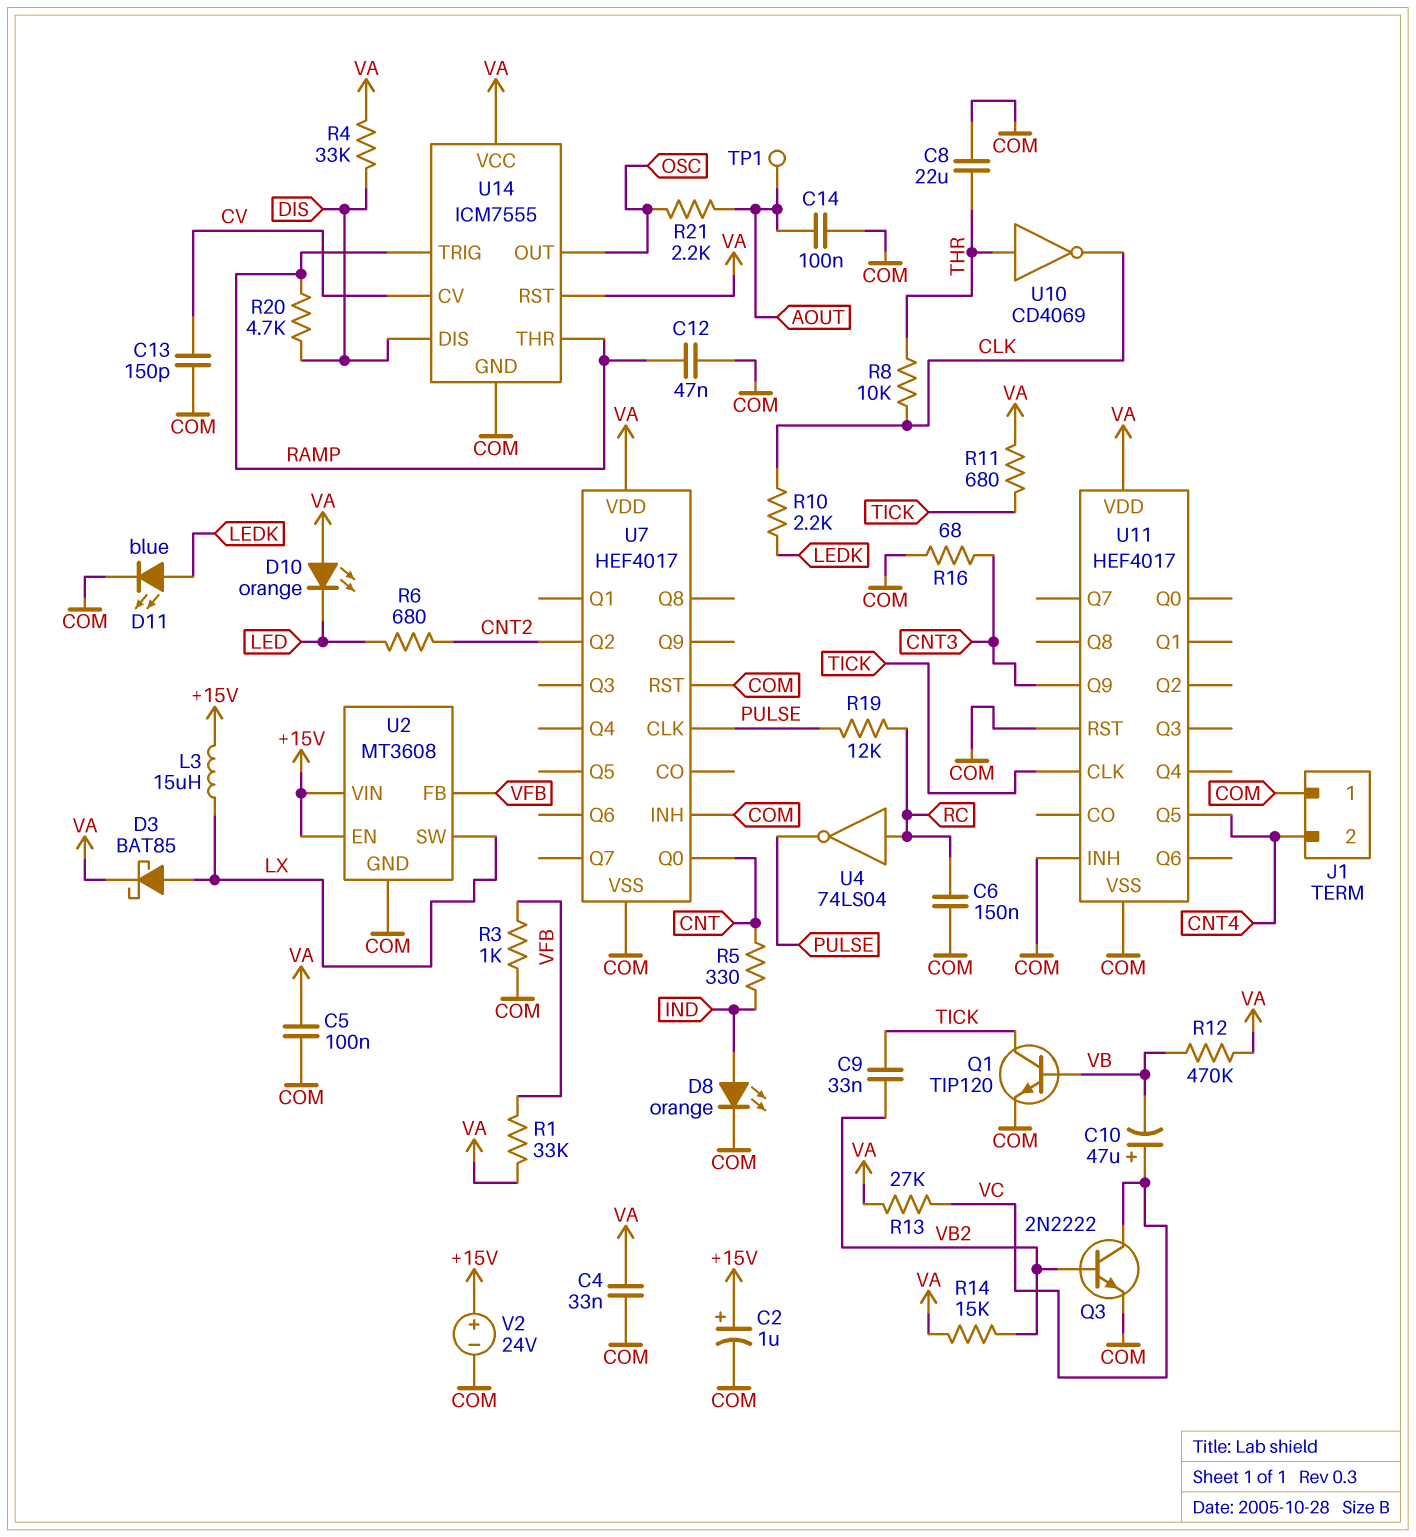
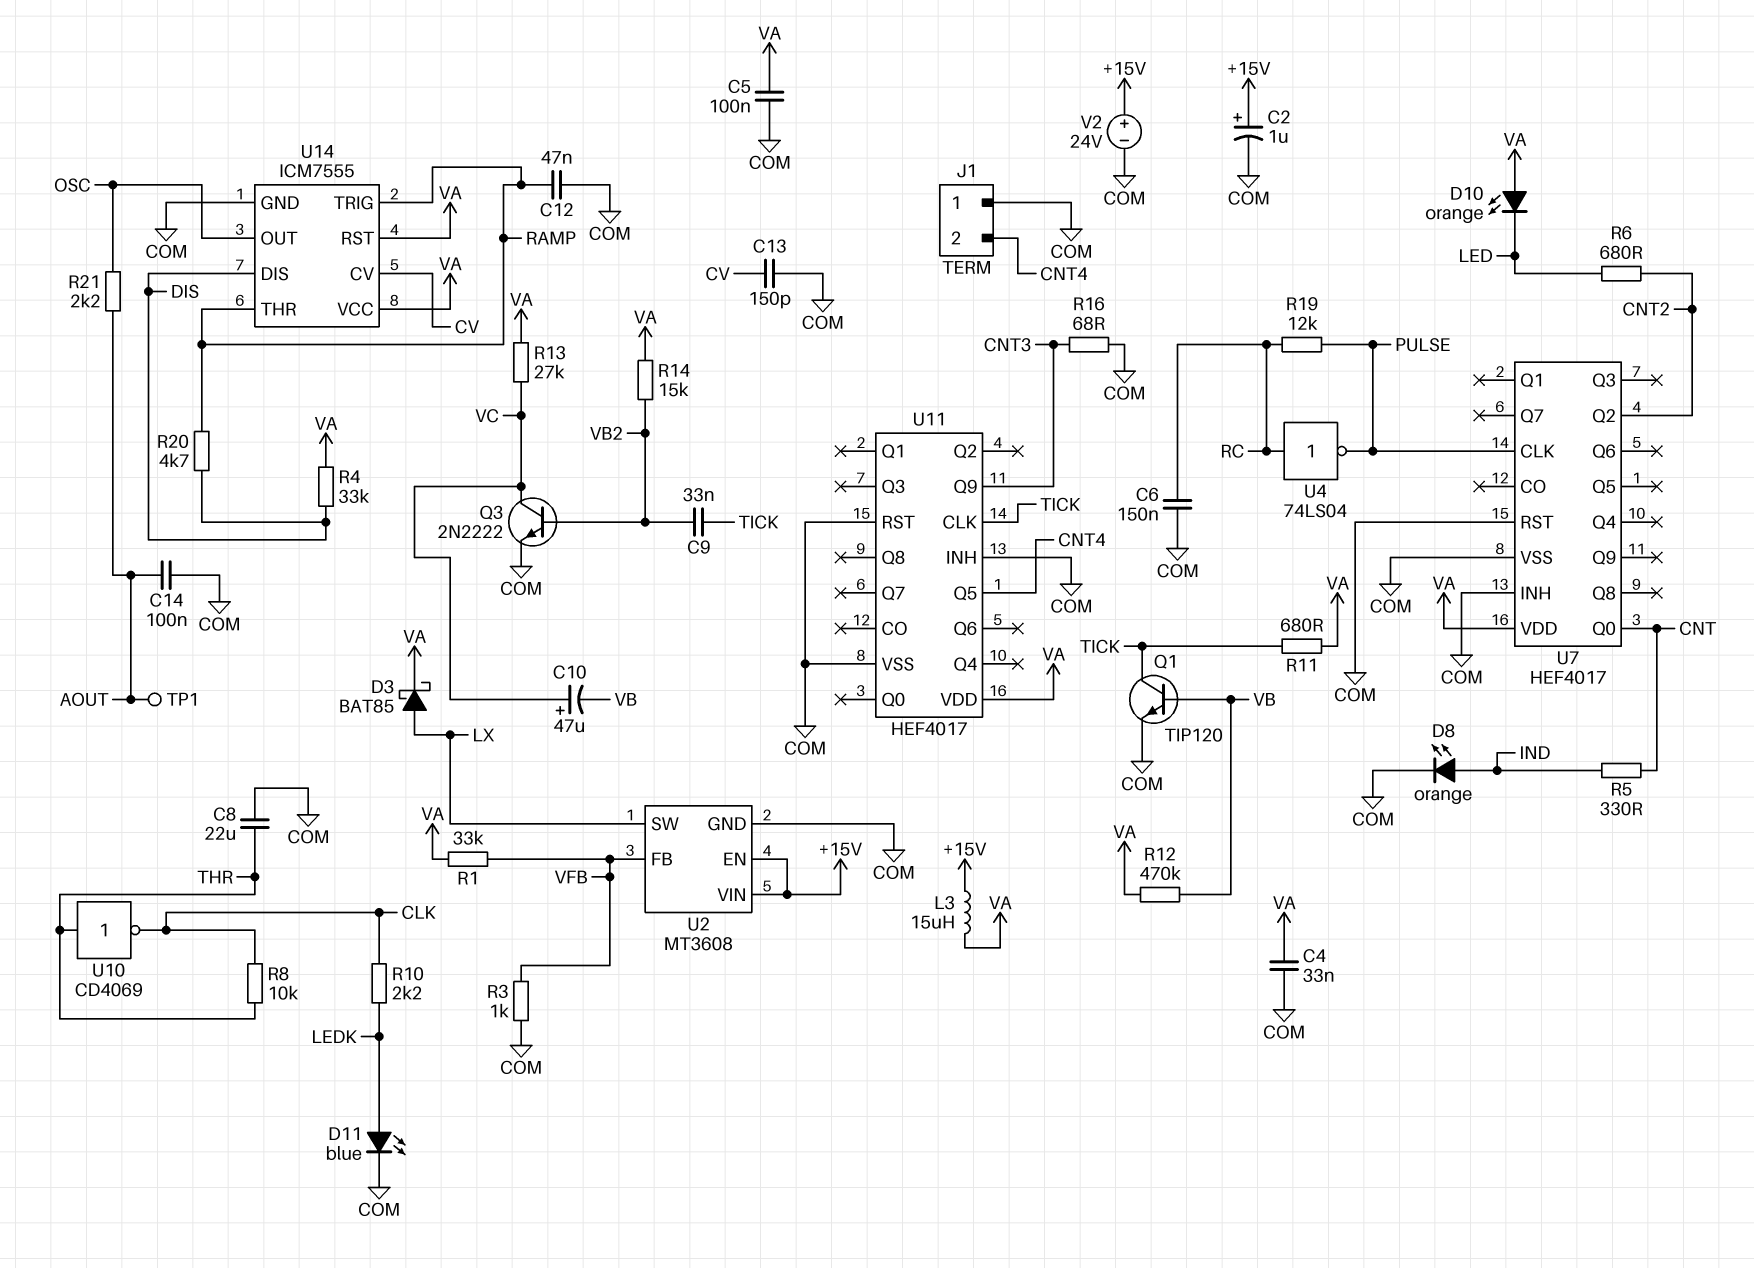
L3: 15uH (+15V, LX) -> 15uH (+15V, VA)

